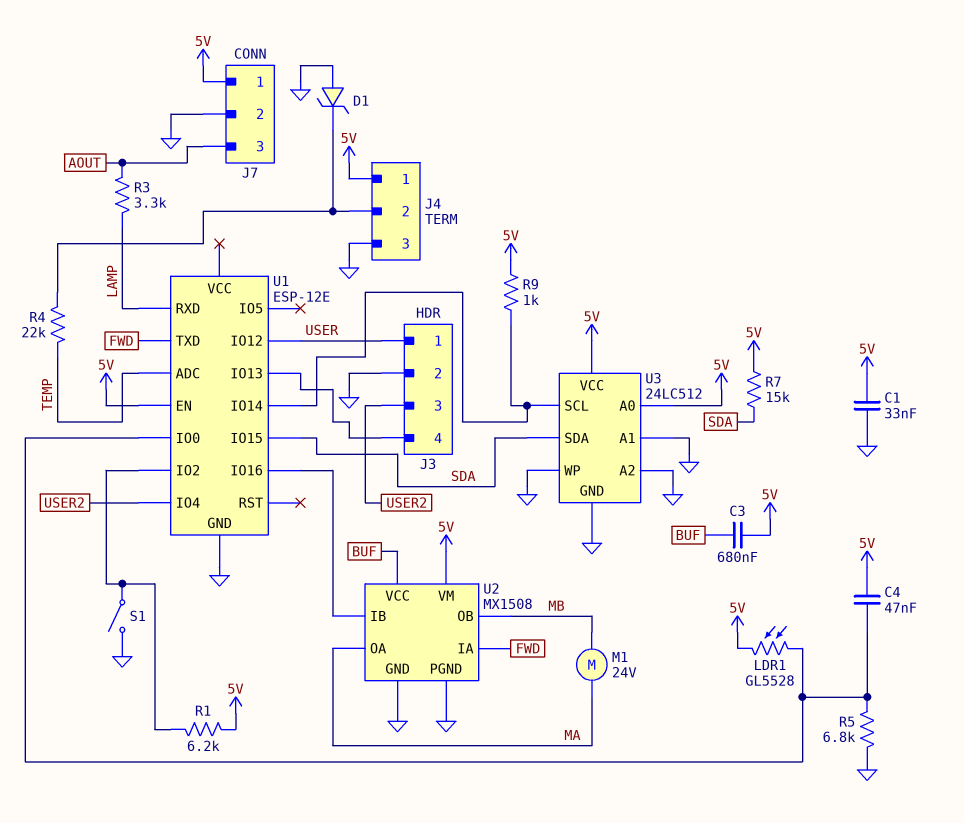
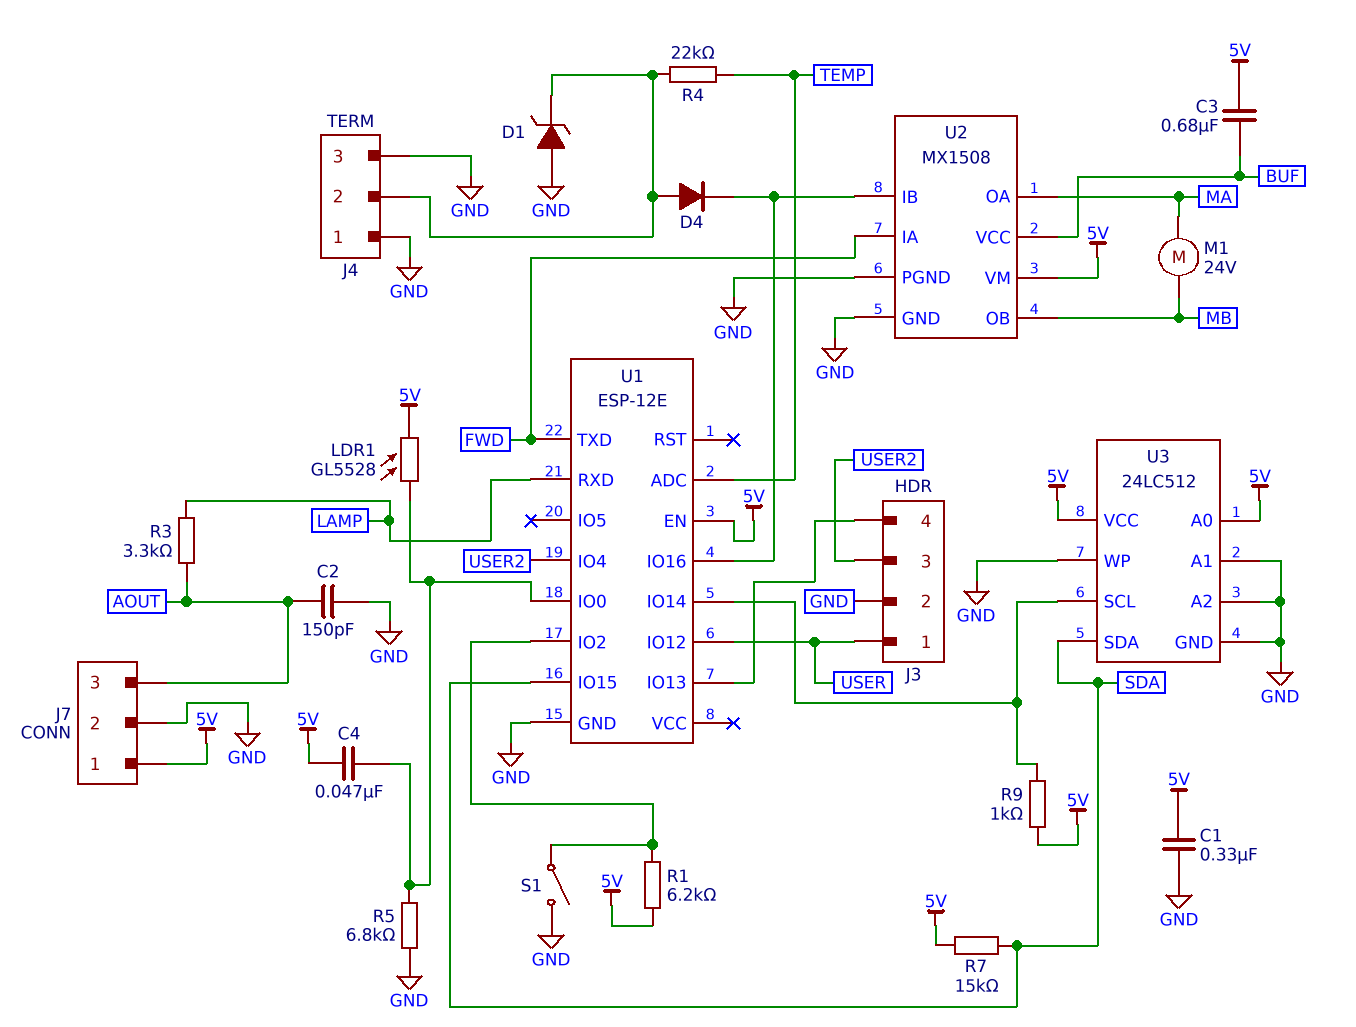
C1: 33nF (5V, GND) -> 330nF (5V, GND)
C2: none -> 150pF (AOUT, GND)
D4: none -> diode (A J4/2, K U1/IO16)
J4 pin 1: 5V -> GND

